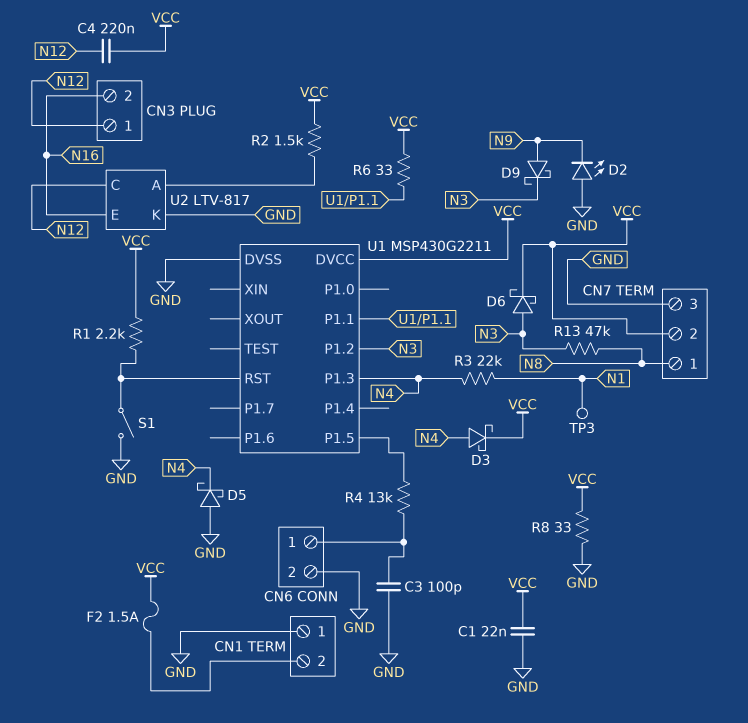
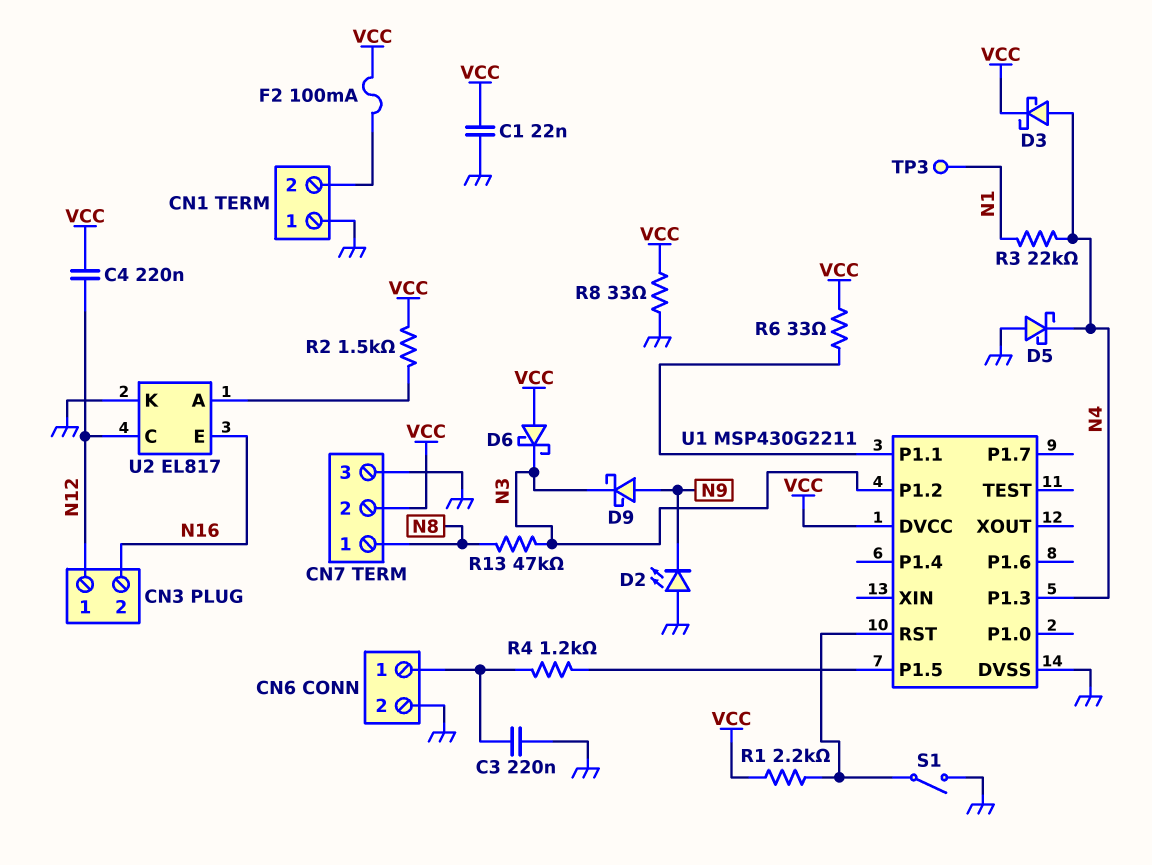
C3: 100pF (CN6/1, GND) -> 220nF (CN6/1, GND)
D6: schottky (A N3, K VCC) -> schottky (A VCC, K N3)
F2: 1.5A (CN1/2, VCC) -> 100mA (CN1/2, VCC)
R4: 13k (CN6/1, U1/P1.5) -> 1.2k (CN6/1, U1/P1.5)
U2: LTV-817 -> EL817

